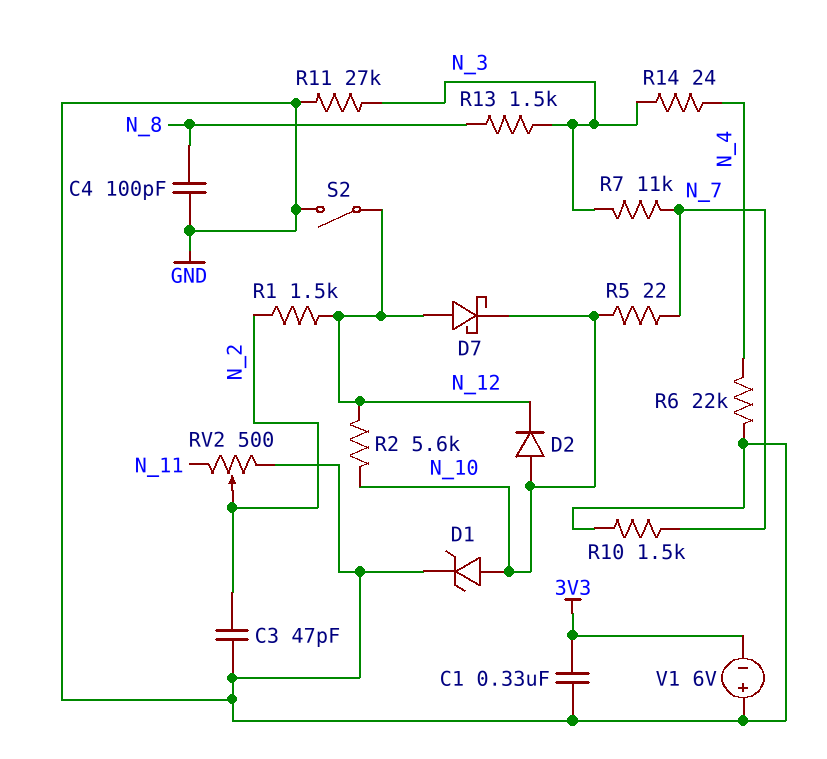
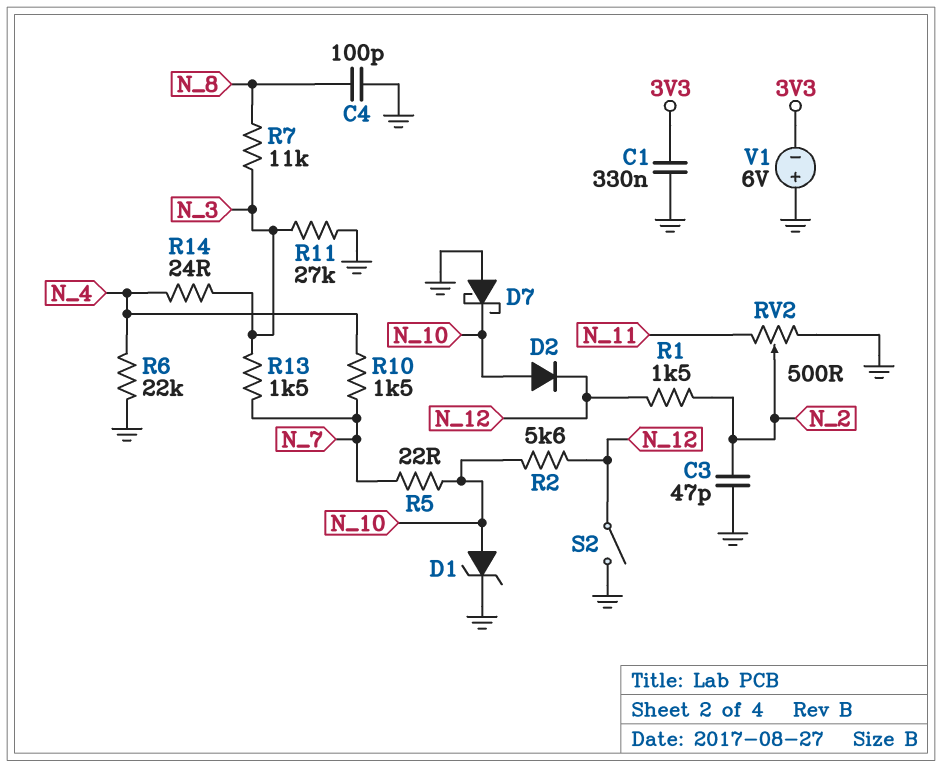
D7: schottky (A N_12, K N_10) -> schottky (A GND, K N_10)
R7: 11k (N_3, N_7) -> 11k (N_3, N_8)
R10: 1.5k (GND, N_7) -> 1.5k (N_4, N_7)
R13: 1.5k (N_3, N_8) -> 1.5k (N_3, N_7)

